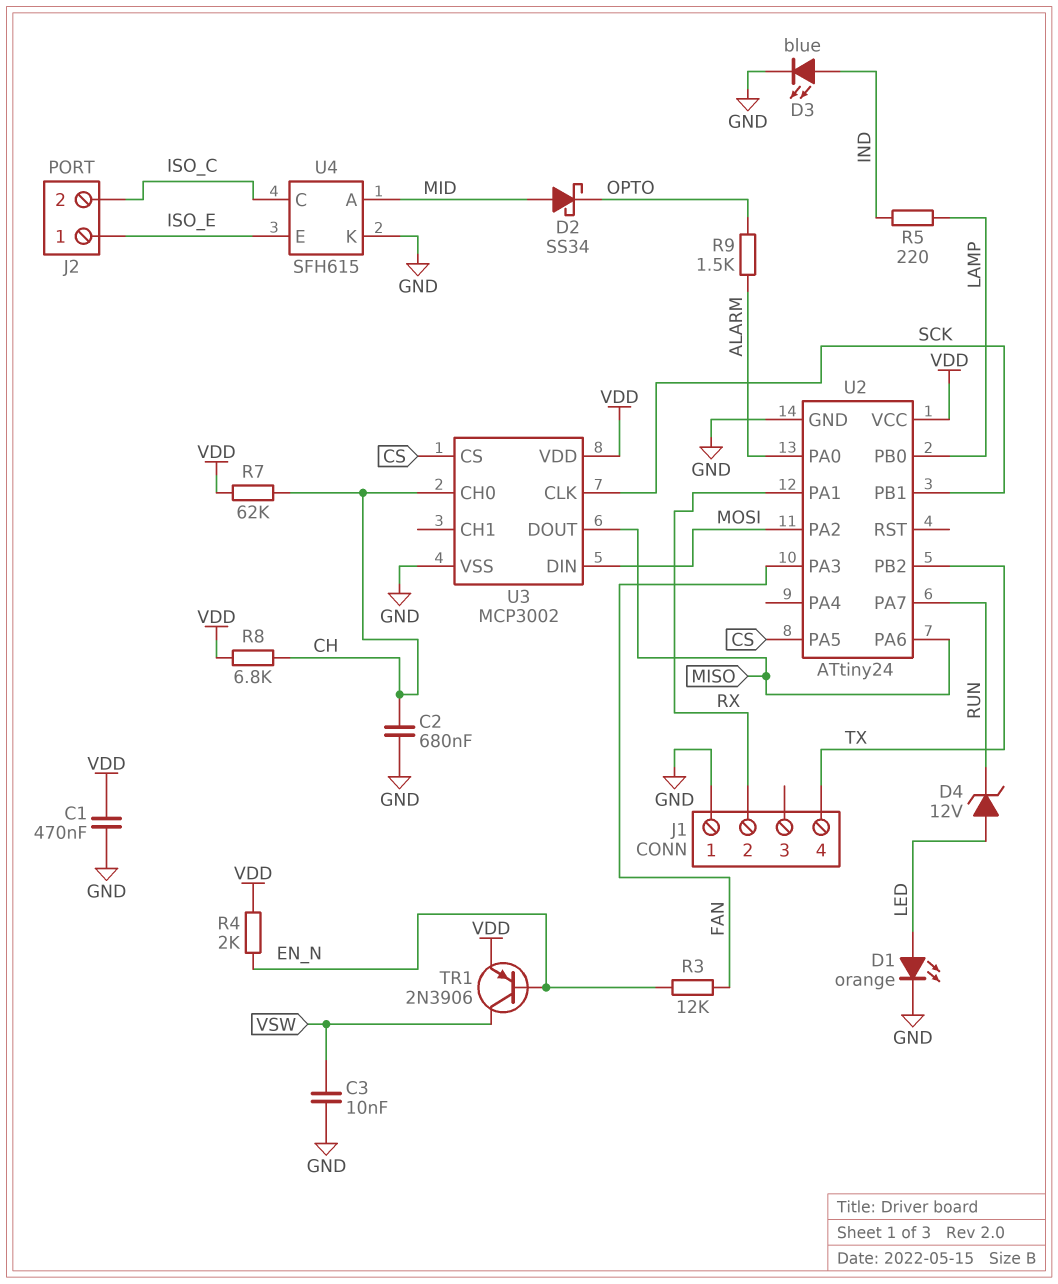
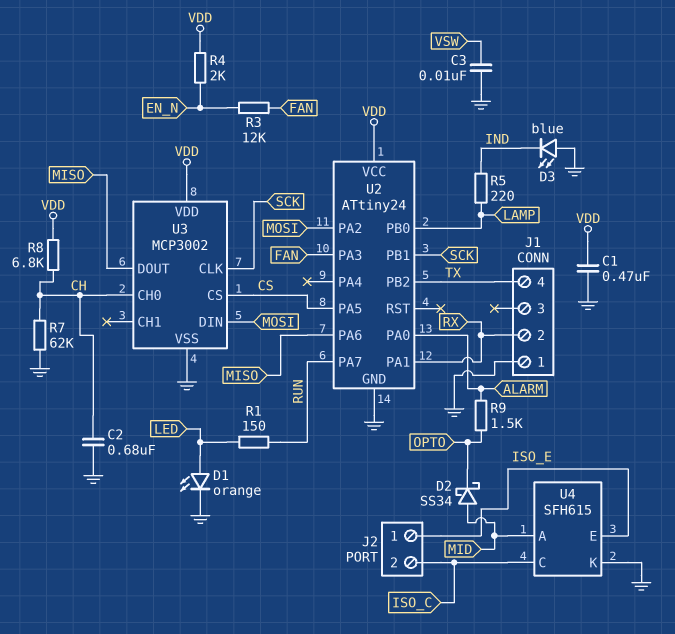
D3: LED blue (A IND, K GND) -> LED blue (A GND, K IND)
D4: zener 12V (A LED, K RUN) -> none
R1: none -> 150 (LED, RUN)
R7: 62k (CH, VDD) -> 62k (CH, GND)
TR1: PNP 2N3906 (B EN_N, C VSW, E VDD) -> none

